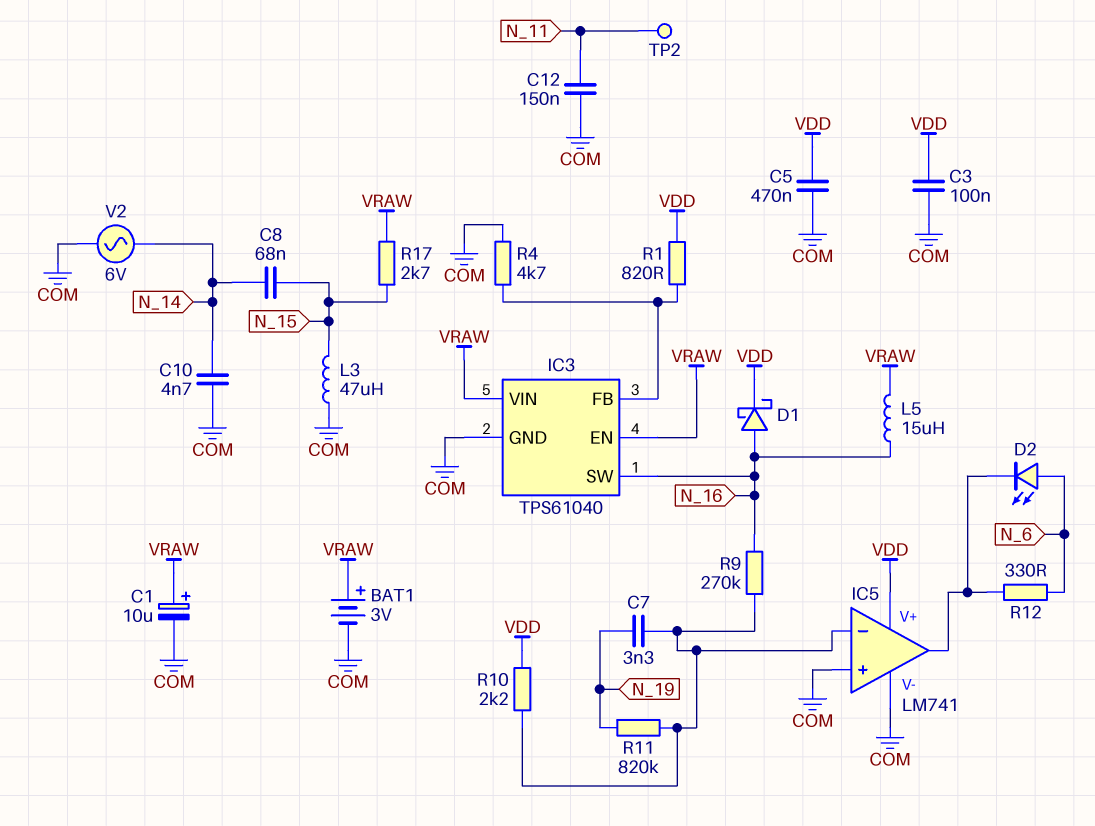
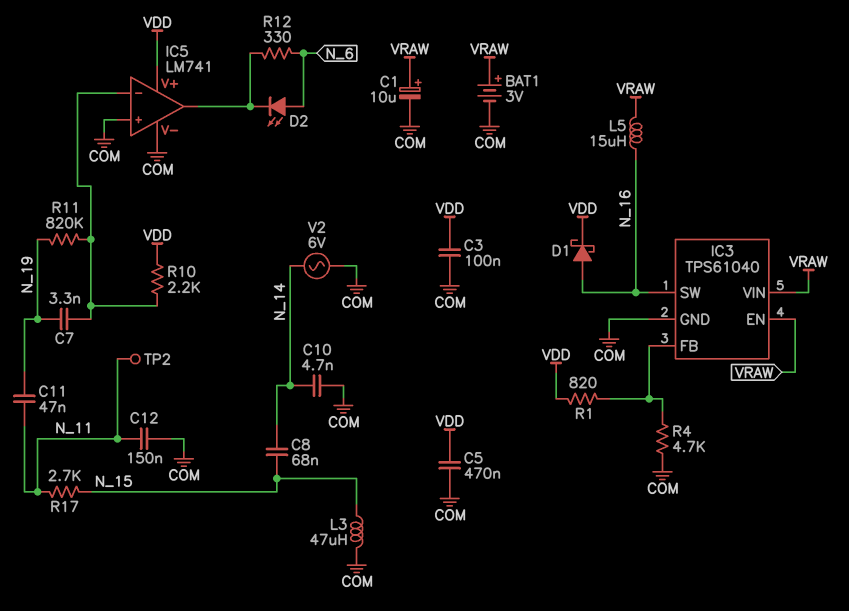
C11: none -> 47nF (N_11, N_19)
R9: 270k (IC5/in-, N_16) -> none
R17: 2.7k (N_15, VRAW) -> 2.7k (N_11, N_15)

